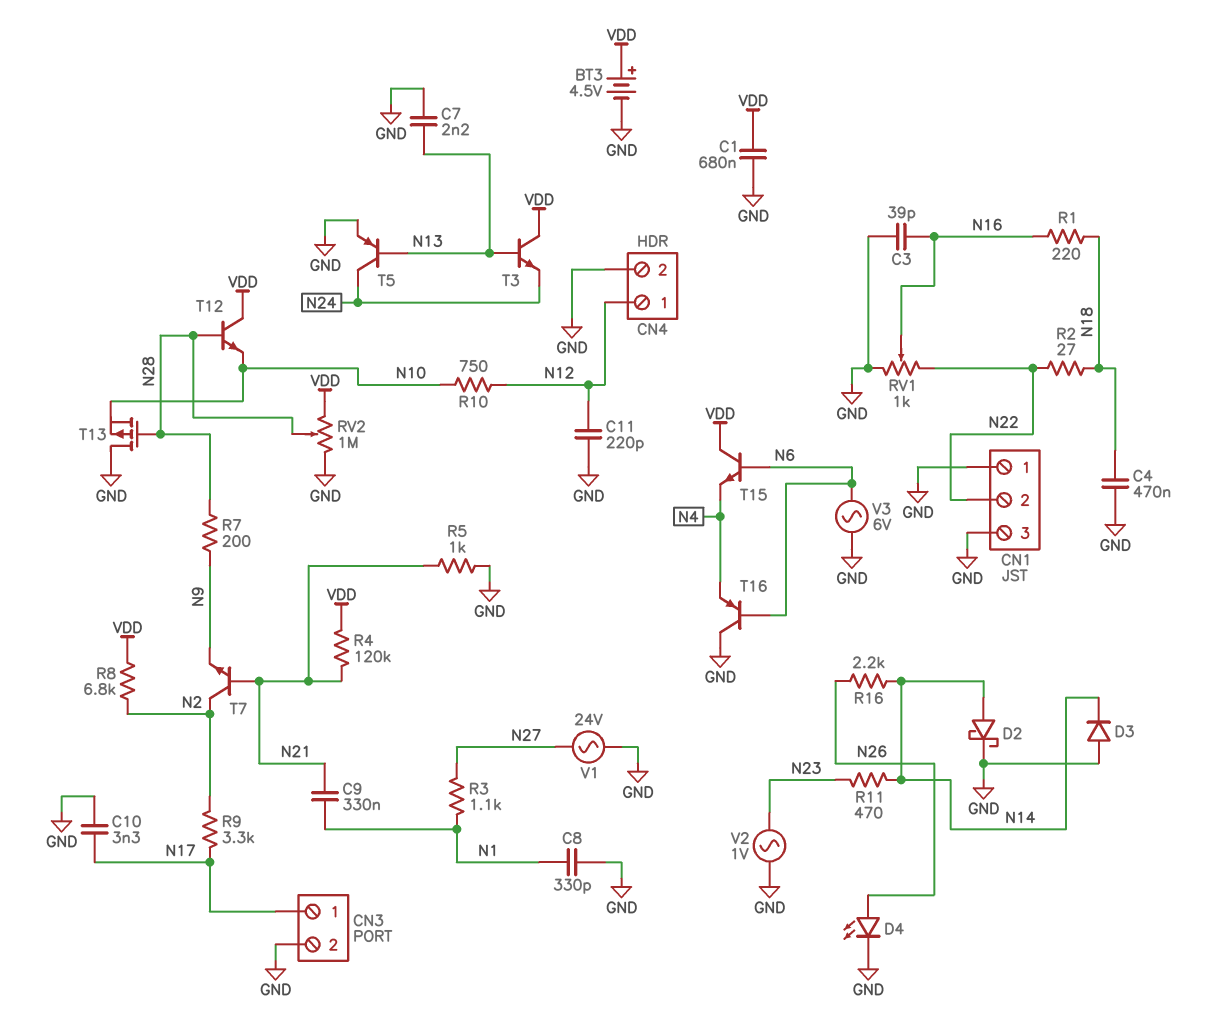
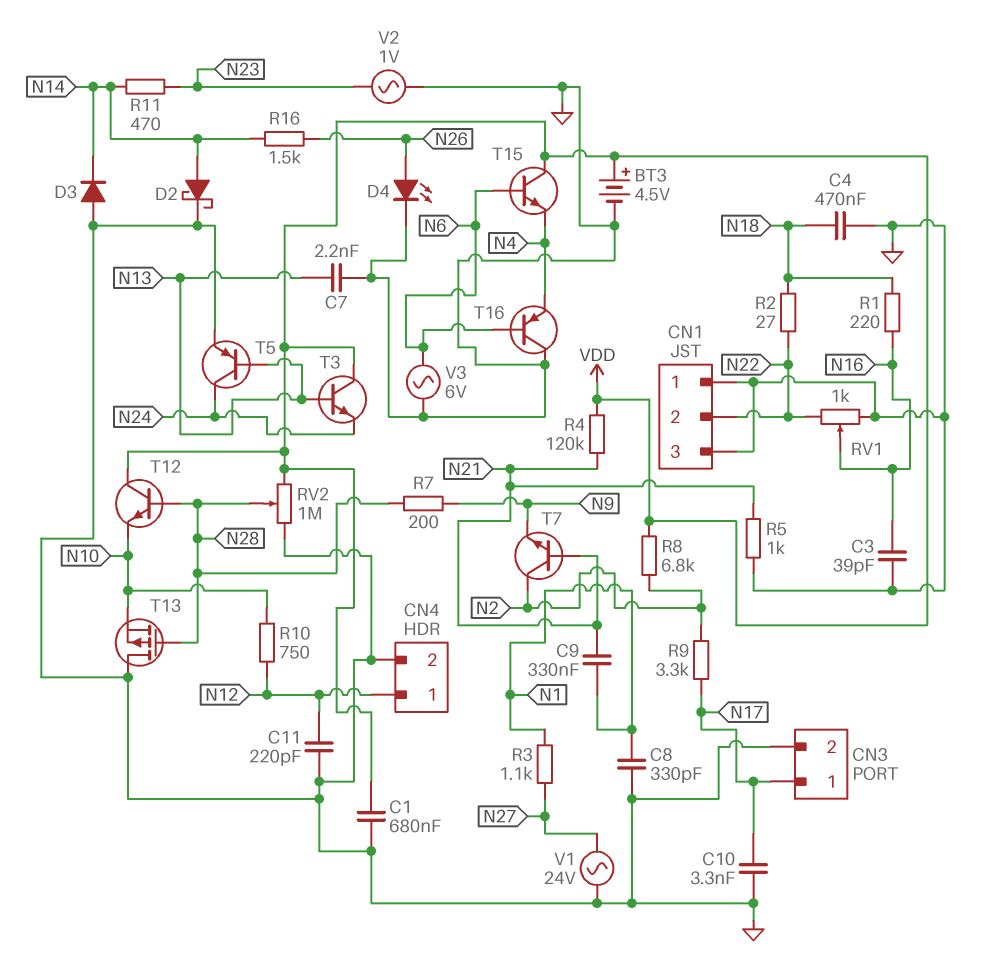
R16: 2.2k (N14, N26) -> 1.5k (N14, N26)

